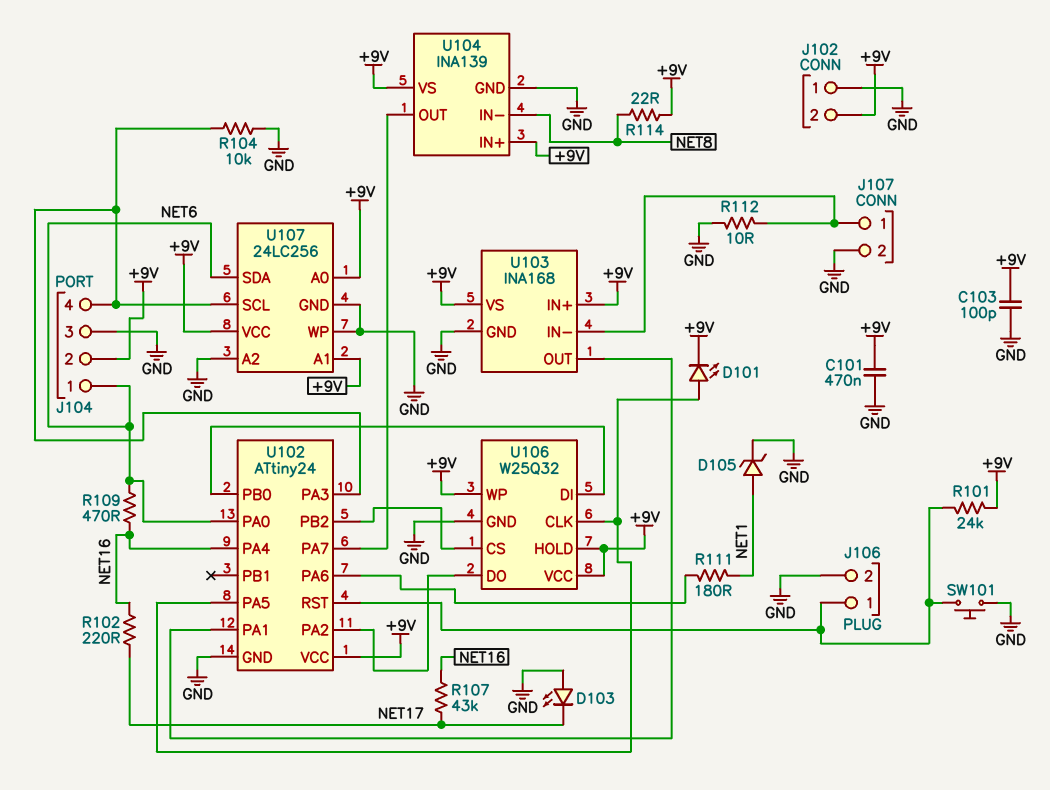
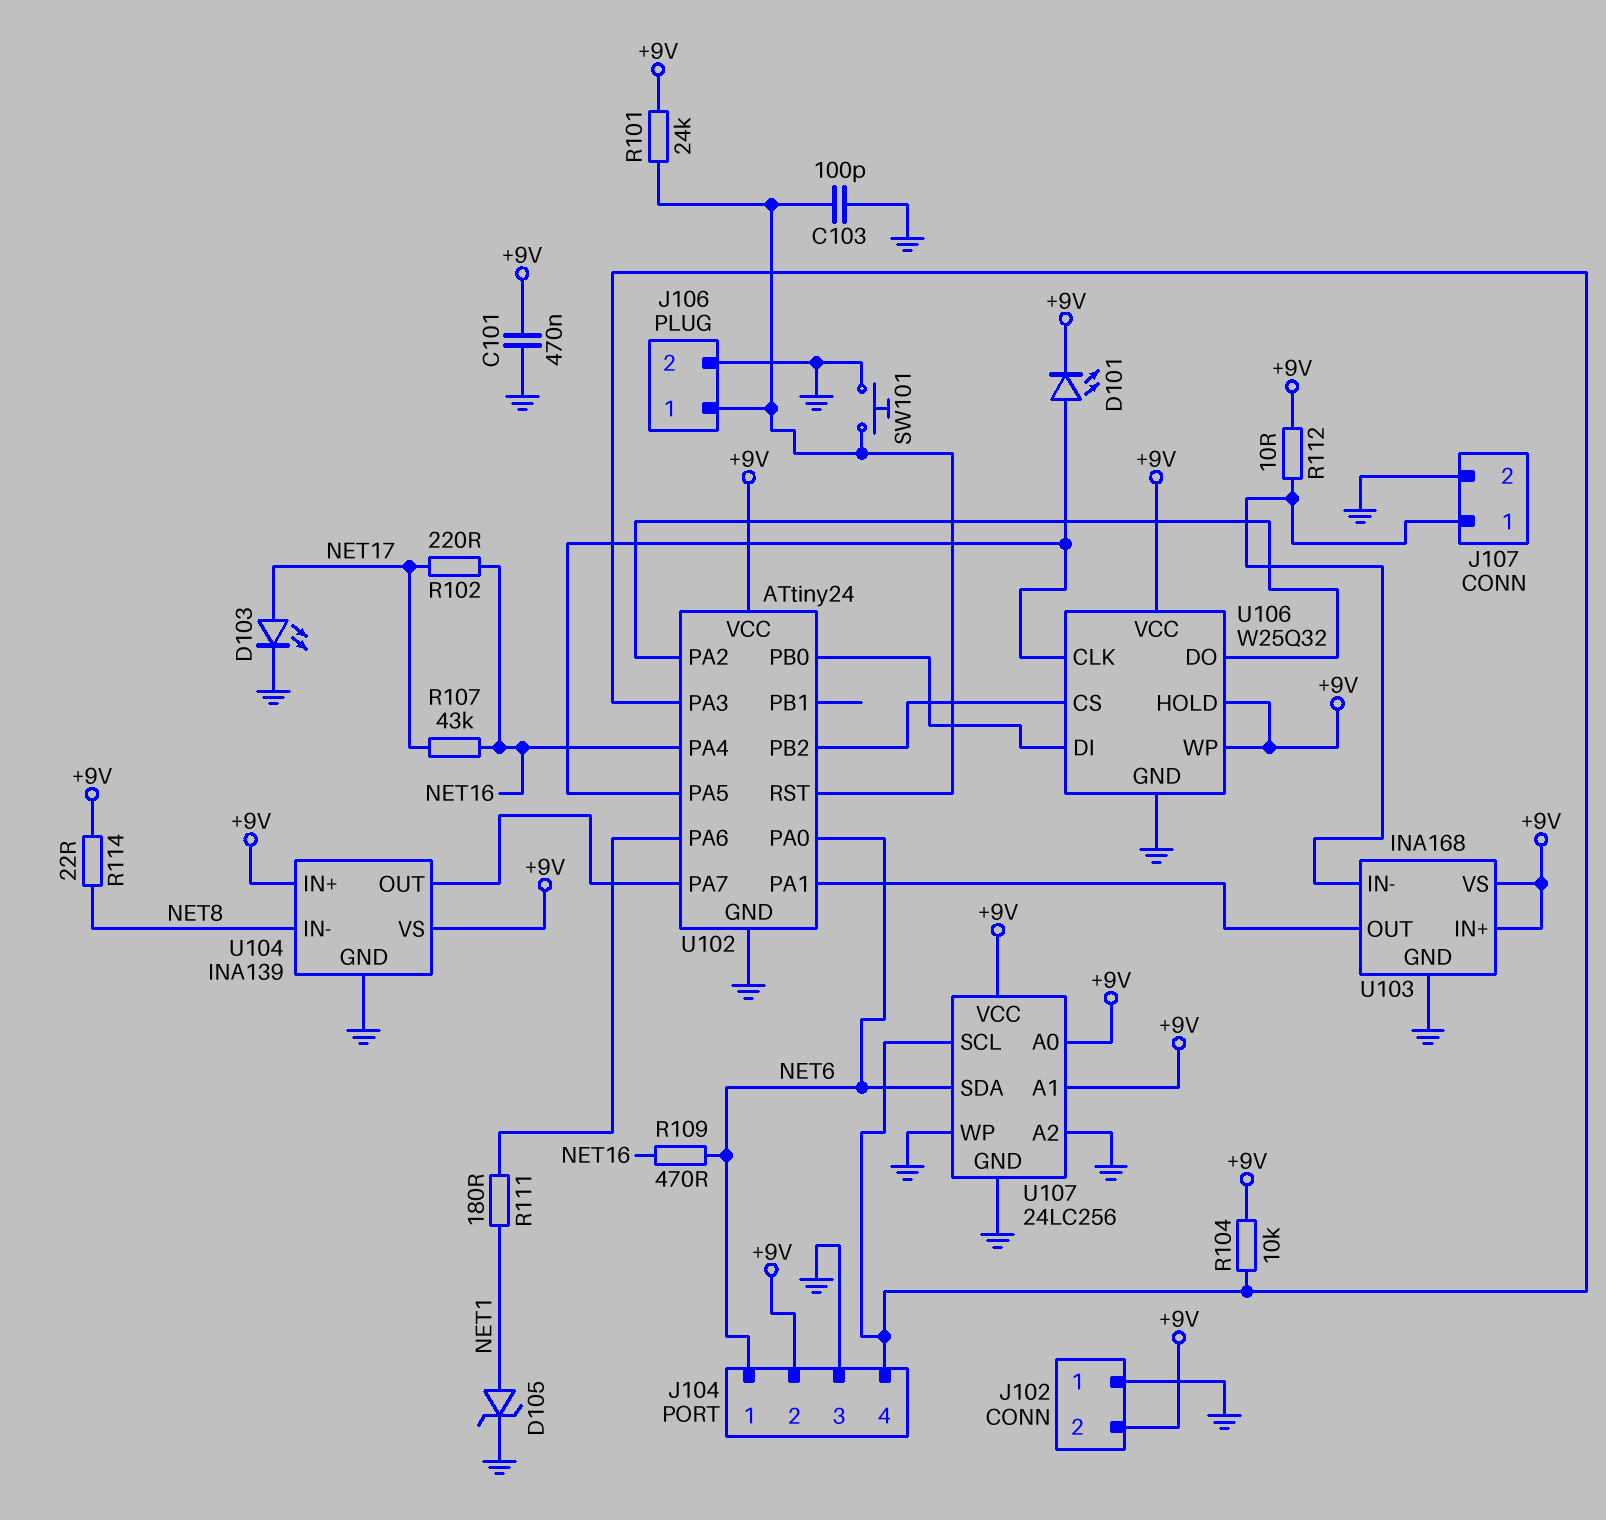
C103: 100pF (+9V, GND) -> 100pF (GND, J106/1)
D103: LED (A GND, K NET17) -> LED (A NET17, K GND)
R104: 10k (GND, J104/4) -> 10k (+9V, J104/4)
R112: 10 (GND, J107/1) -> 10 (+9V, J107/1)

